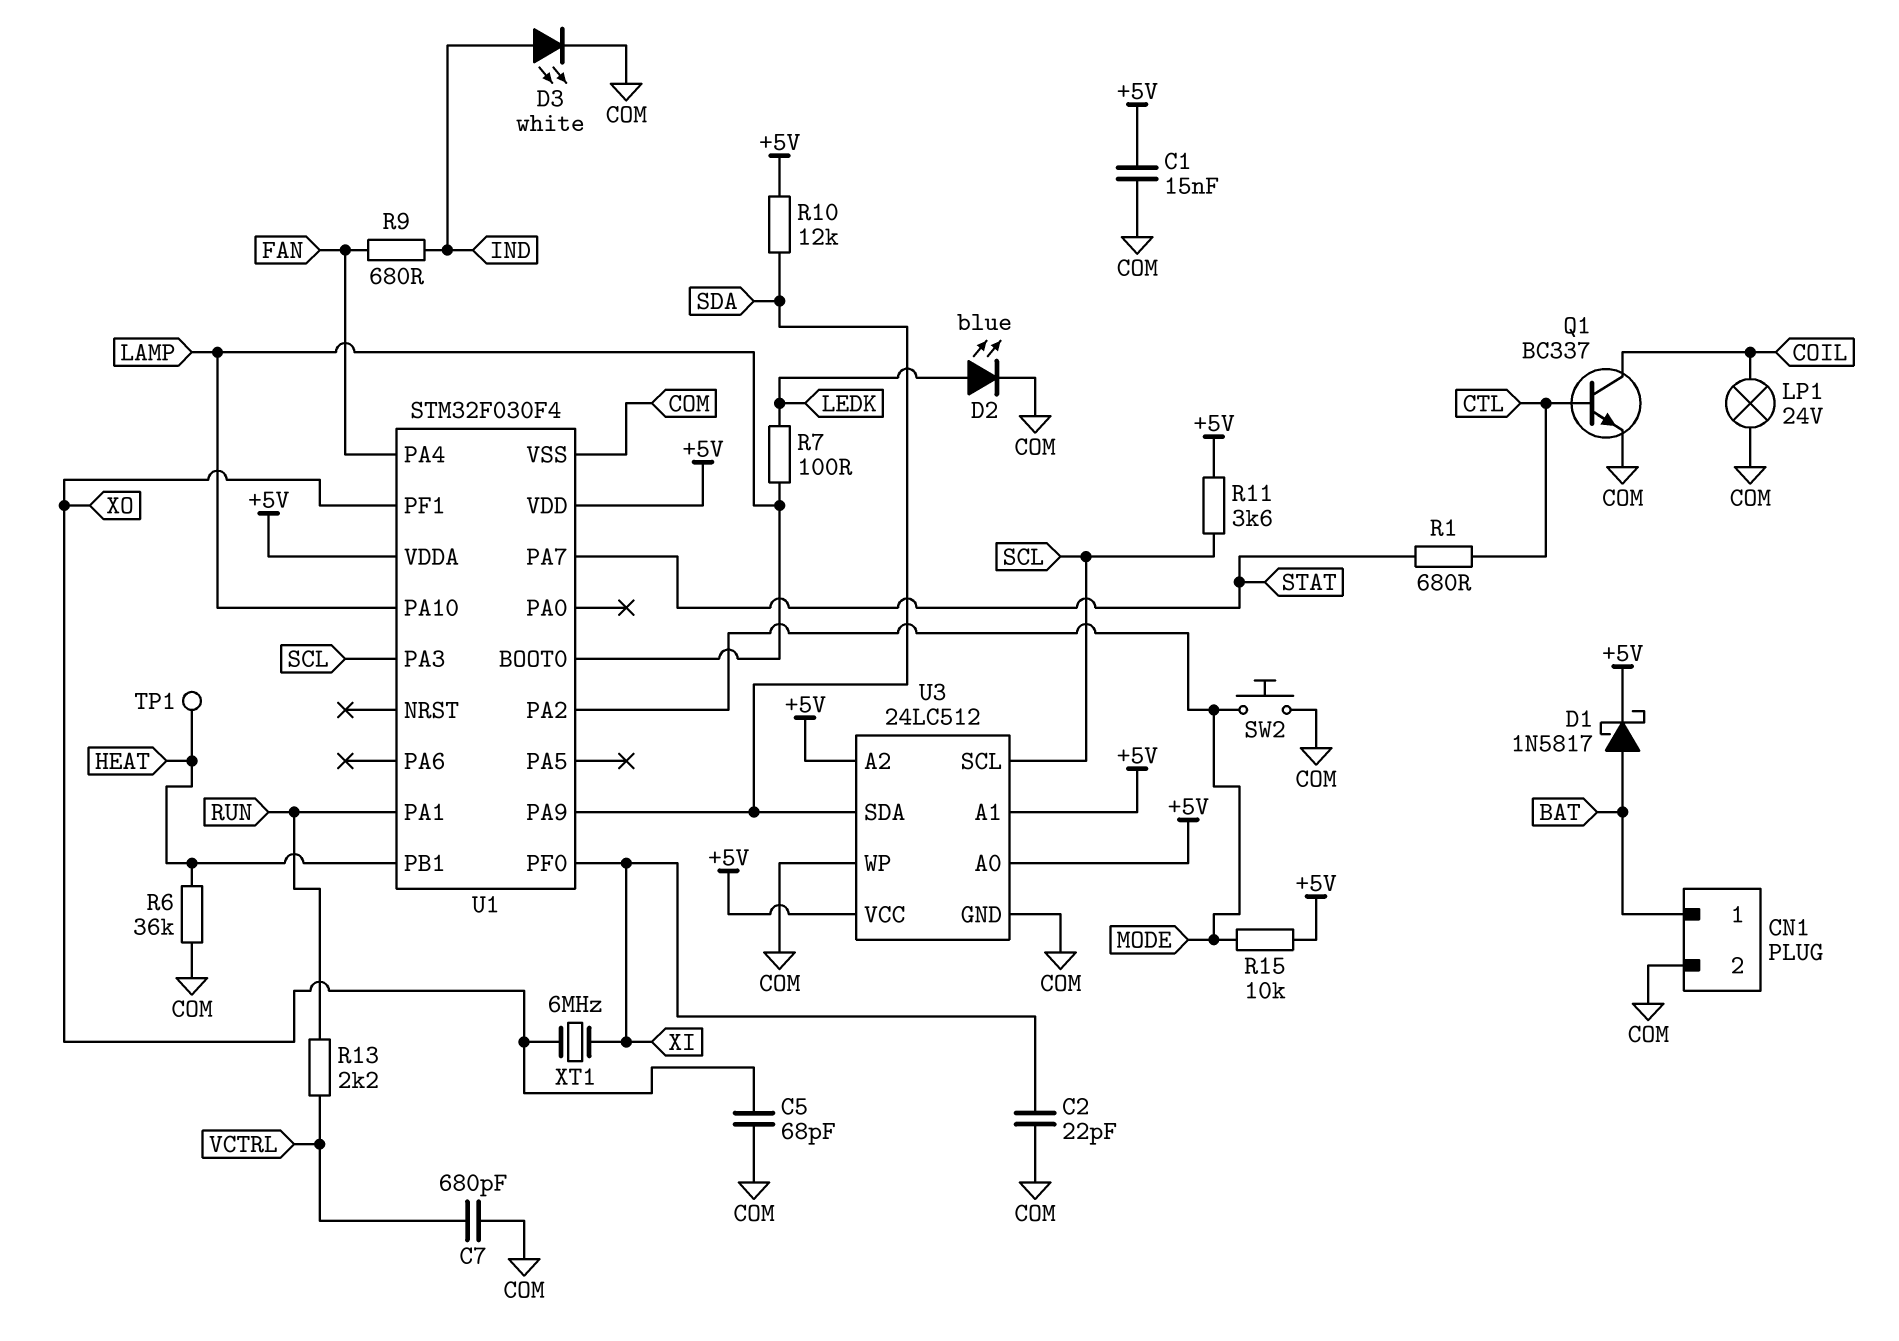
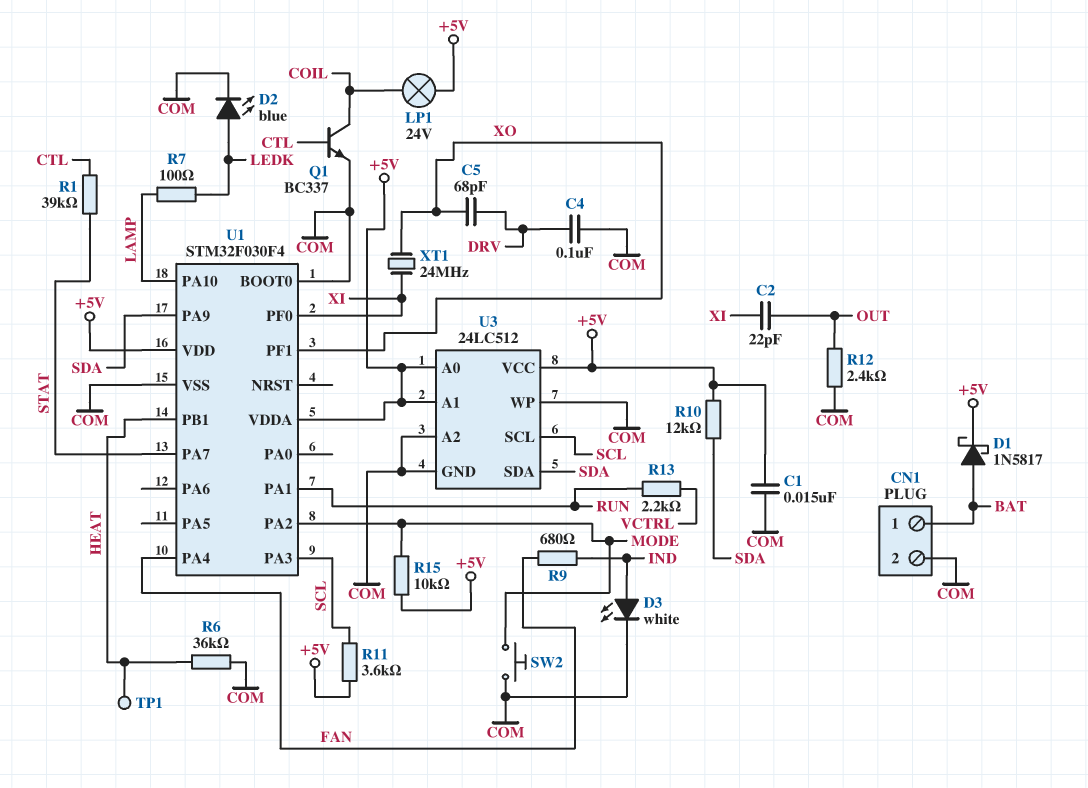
C2: 22pF (COM, XI) -> 22pF (OUT, XI)
C4: none -> 100nF (COM, DRV)
C5: 68pF (COM, XO) -> 68pF (DRV, XO)
C7: 680pF (COM, VCTRL) -> none
LP1: lamp 24V (COIL, COM) -> lamp 24V (+5V, COIL)
R1: 680 (CTL, STAT) -> 39k (CTL, STAT)
R12: none -> 2.4k (COM, OUT)
U1 pin BOOT0: LAMP -> COM
U3 pin A2: +5V -> COM
XT1: 6MHz (XI, XO) -> 24MHz (XI, XO)

